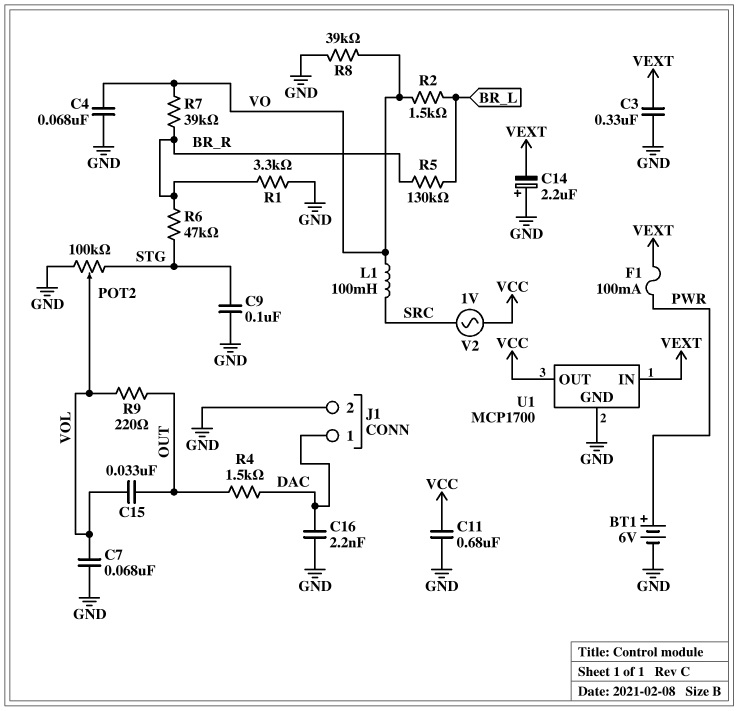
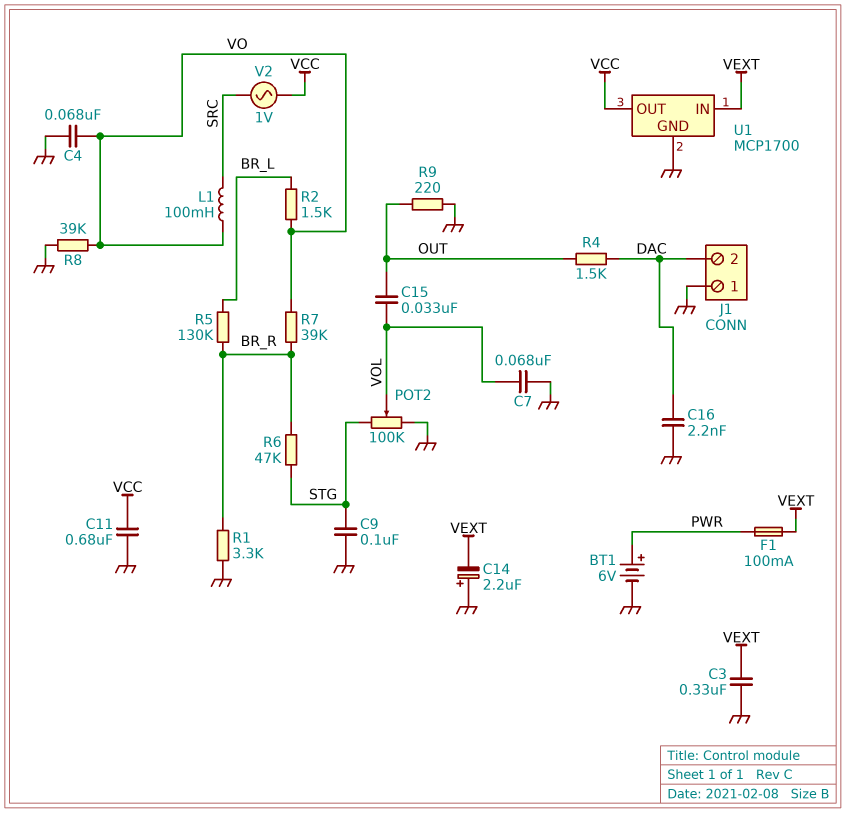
J1 pin 1: DAC -> GND
J1 pin 2: GND -> DAC
R9: 220 (OUT, VOL) -> 220 (GND, OUT)

